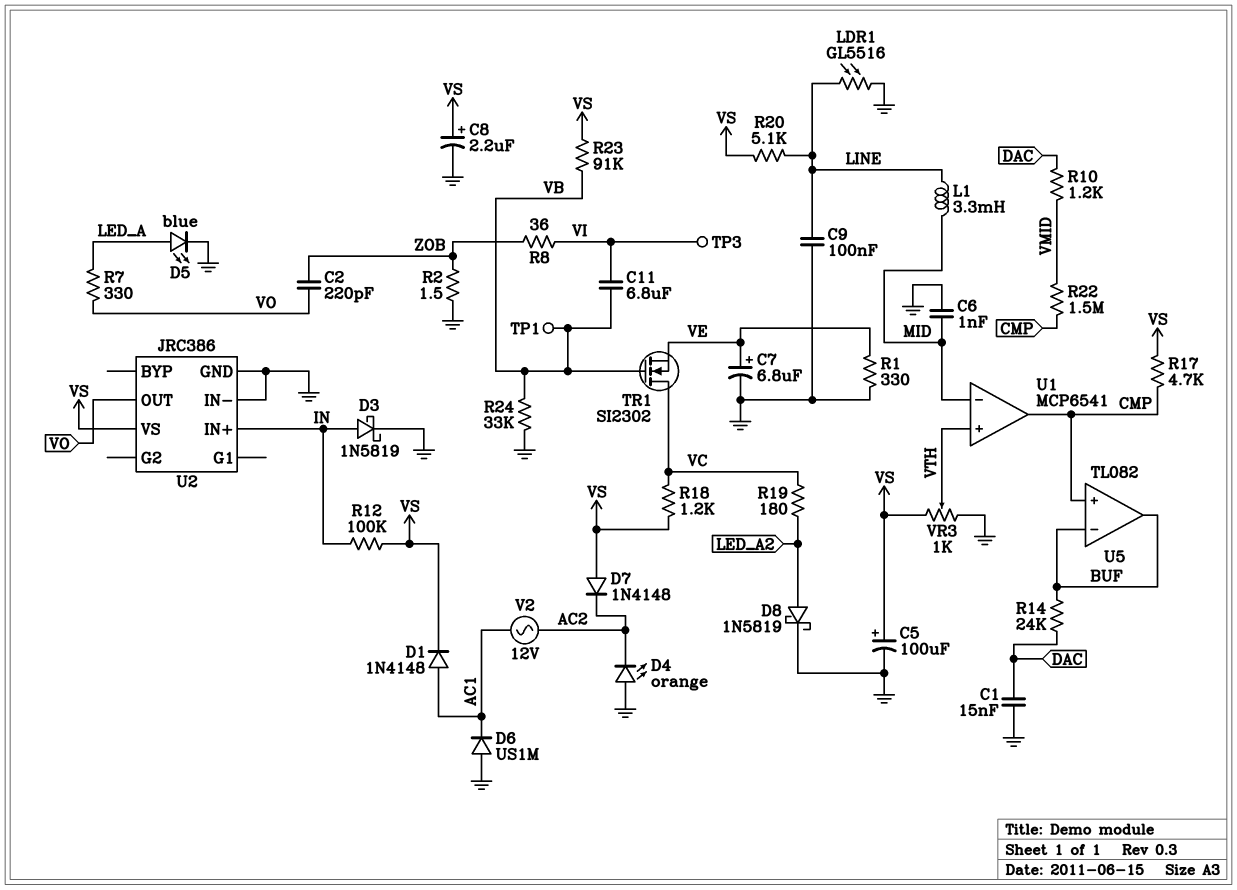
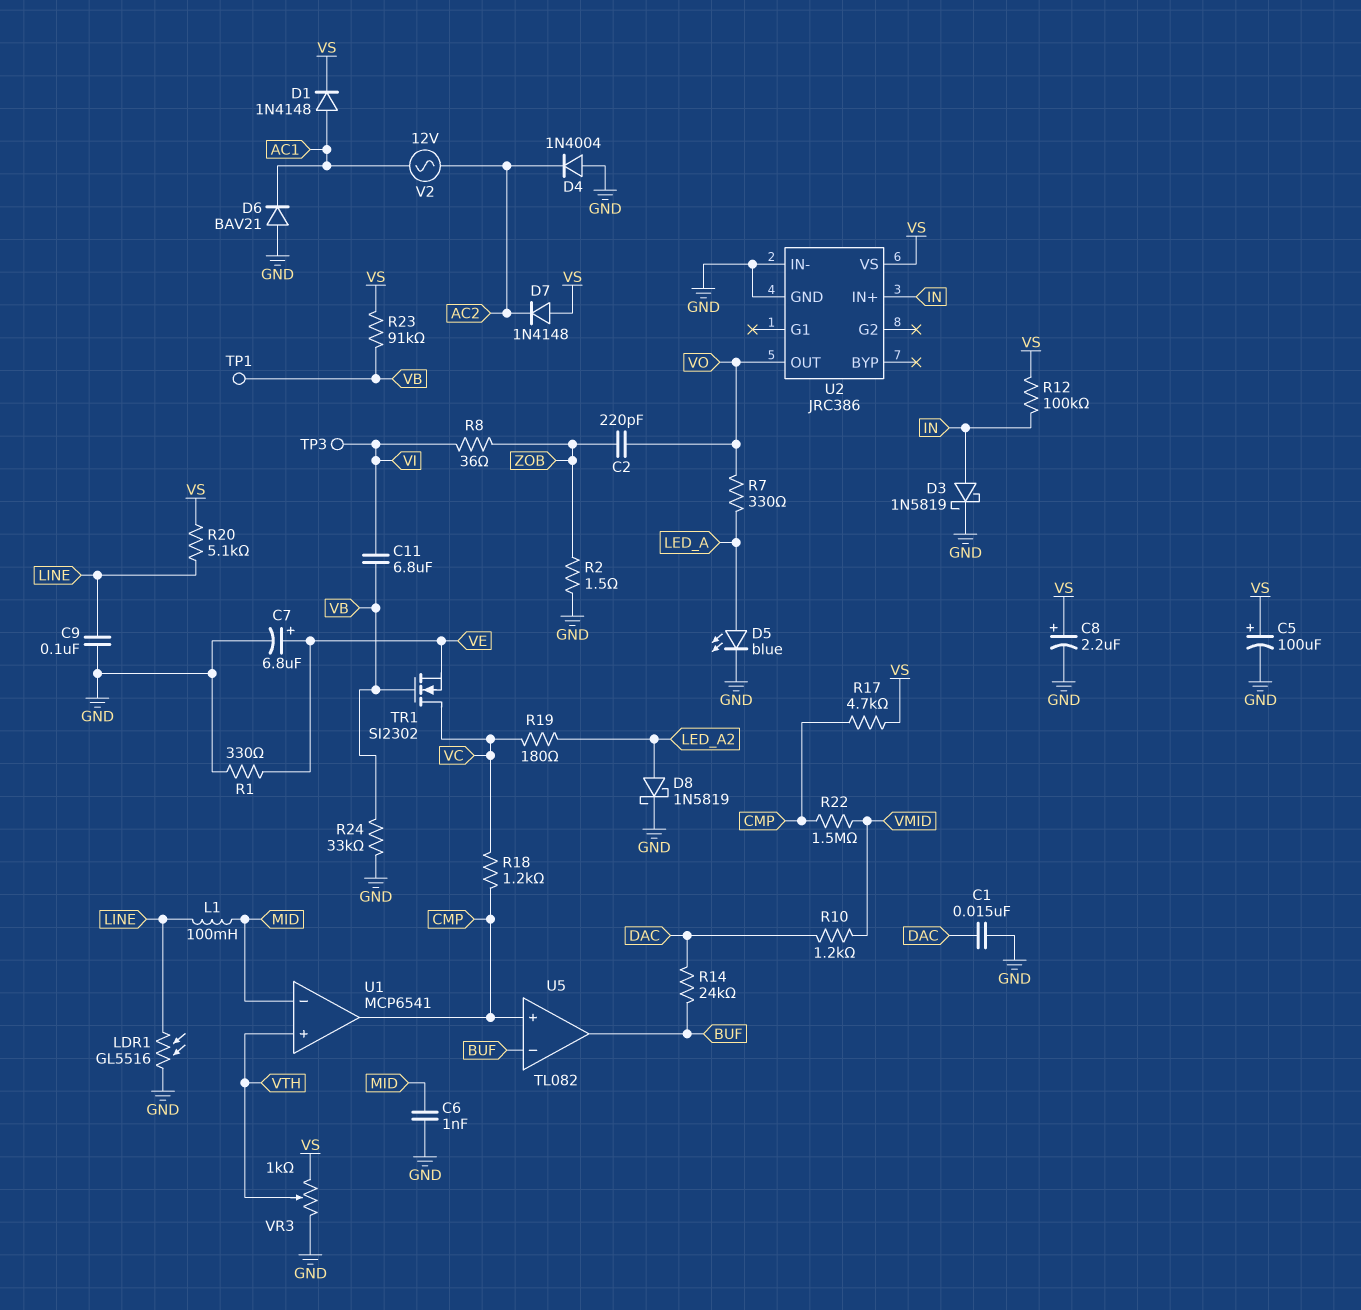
D4: LED orange (A GND, K AC2) -> diode 1N4004 (A GND, K AC2)
D6: diode US1M (A GND, K AC1) -> diode BAV21 (A GND, K AC1)
L1: 3.3mH (LINE, MID) -> 100mH (LINE, MID)
R18: 1.2k (VC, VS) -> 1.2k (CMP, VC)

